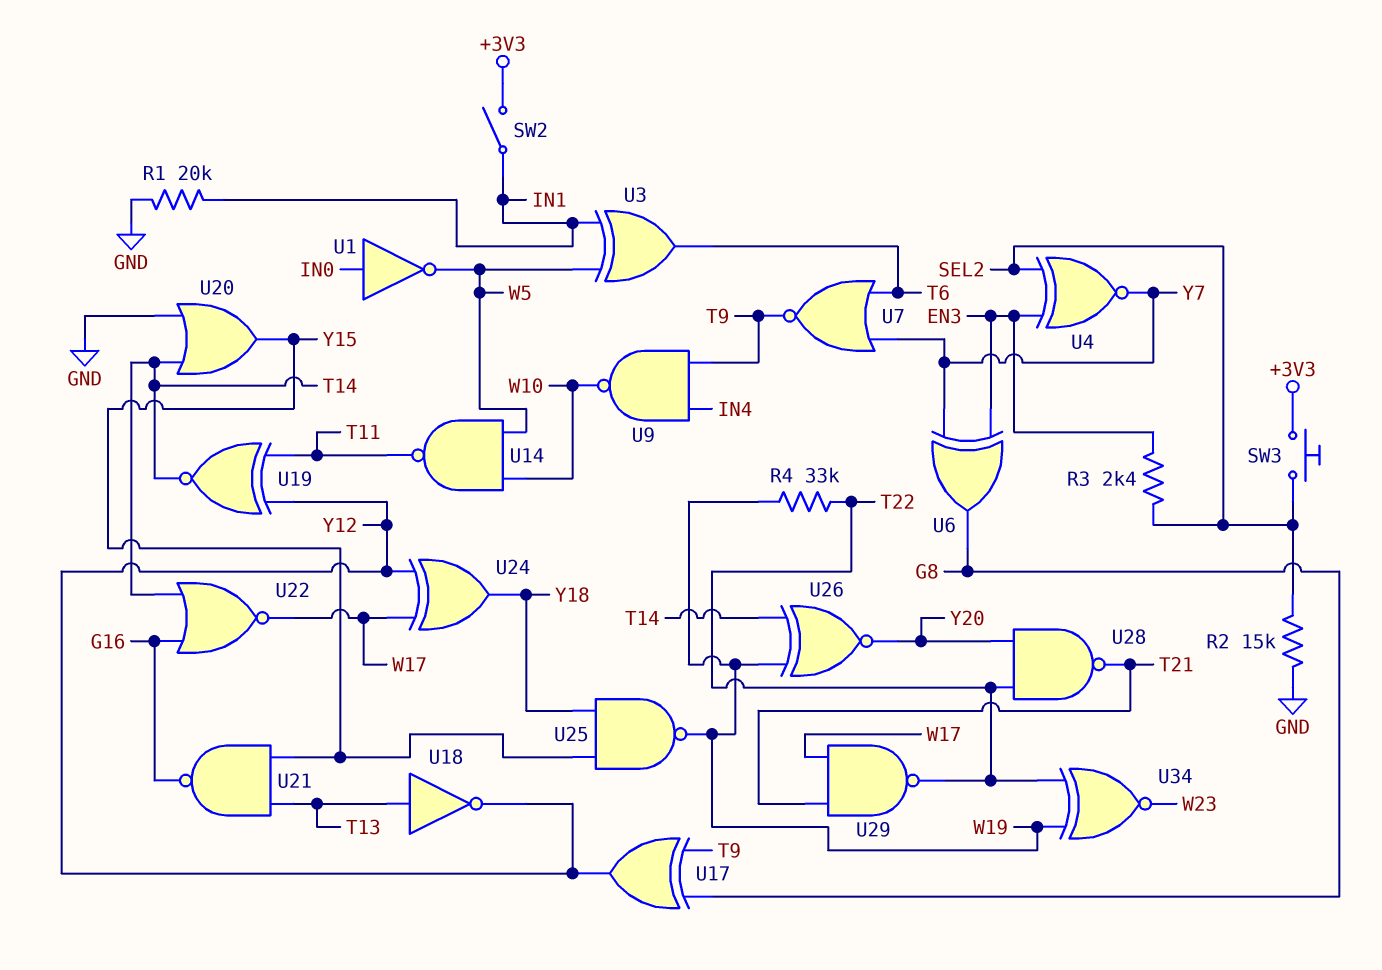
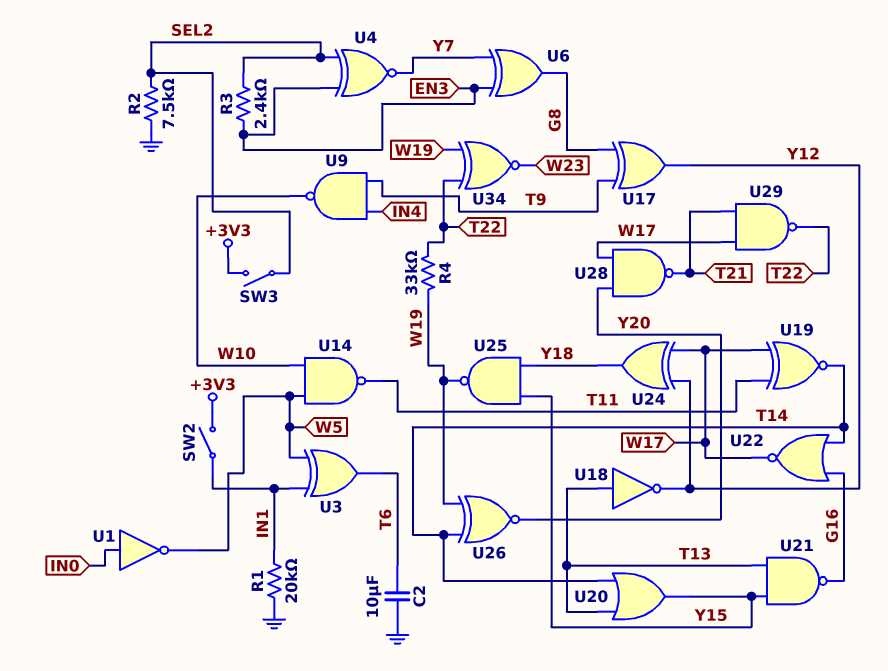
C2: none -> 10uF (GND, T6)
R2: 15k (GND, SEL2) -> 7.5k (GND, SEL2)
SW3: button (+3V3, SEL2) -> switch (+3V3, SEL2)
U7: NOR (in T6, in Y7, out T9) -> none
U19: XNOR (in T11, in Y12, out T14) -> XNOR (in T11, in W17, out T14)
U20: OR (in GND, in T14, out Y15) -> OR (in T13, in T14, out Y15)
U28: NAND (in T22, in Y20, out T21) -> NAND (in W17, in Y20, out T21)

